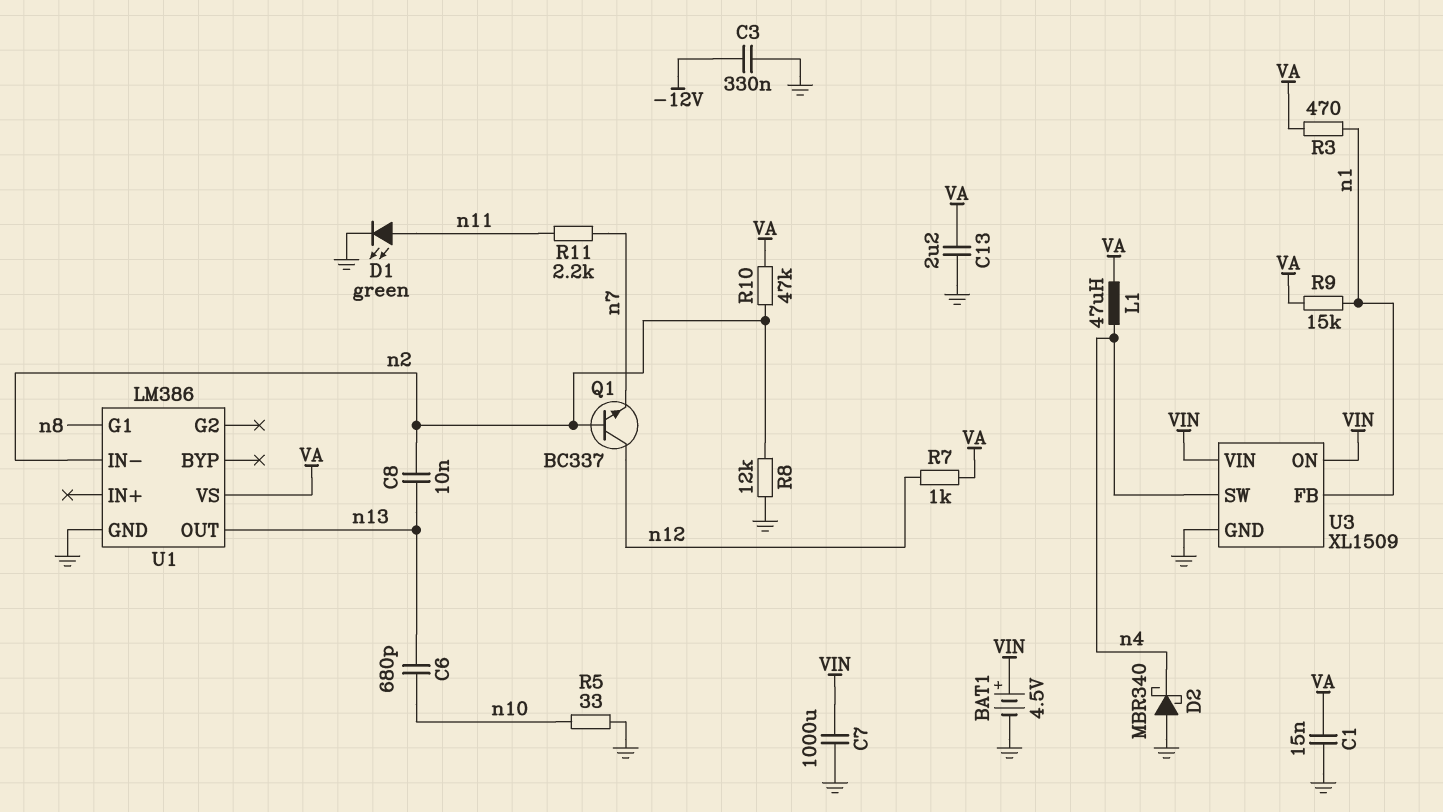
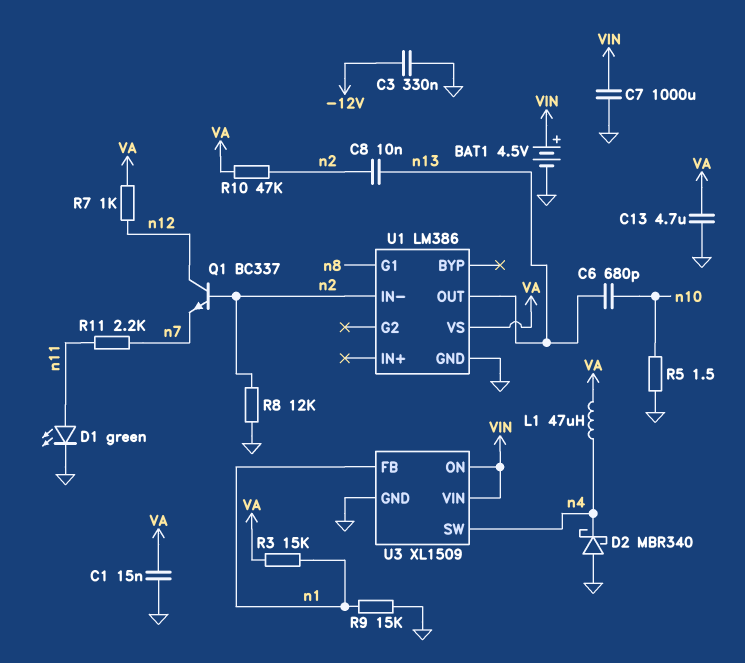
C13: 2.2uF (GND, VA) -> 4.7uF (GND, VA)
R3: 470 (VA, n1) -> 15k (VA, n1)
R5: 33 (GND, n10) -> 1.5 (GND, n10)
R9: 15k (VA, n1) -> 15k (GND, n1)

